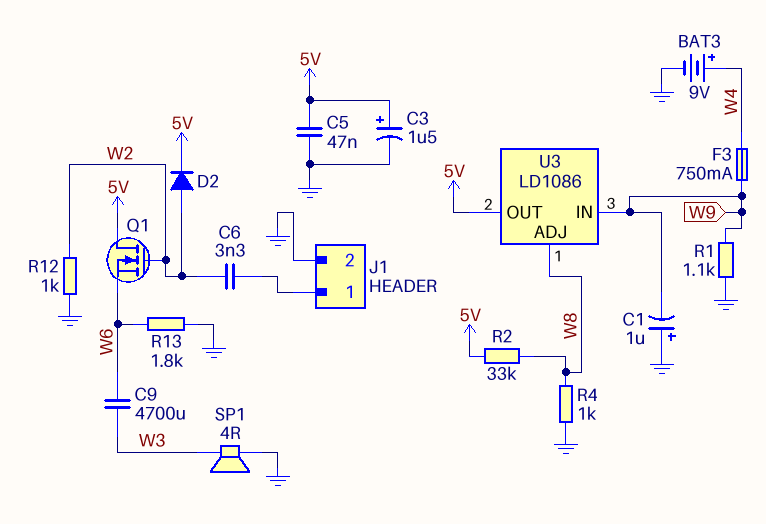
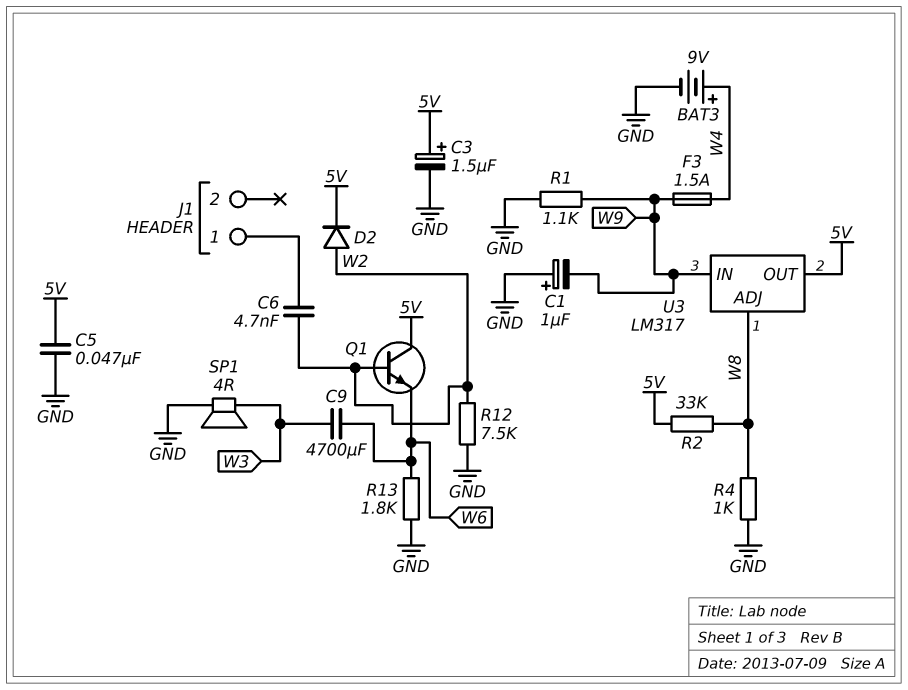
C6: 3.3nF (J1/1, W2) -> 4.7nF (J1/1, W2)
F3: 750mA (W4, W9) -> 1.5A (W4, W9)
J1 pin 2: GND -> none
Q1: NMOS (G W2, D 5V, S W6) -> NPN (B W2, C 5V, E W6)
R12: 1k (GND, W2) -> 7.5k (GND, W2)
U3: LD1086 -> LM317

